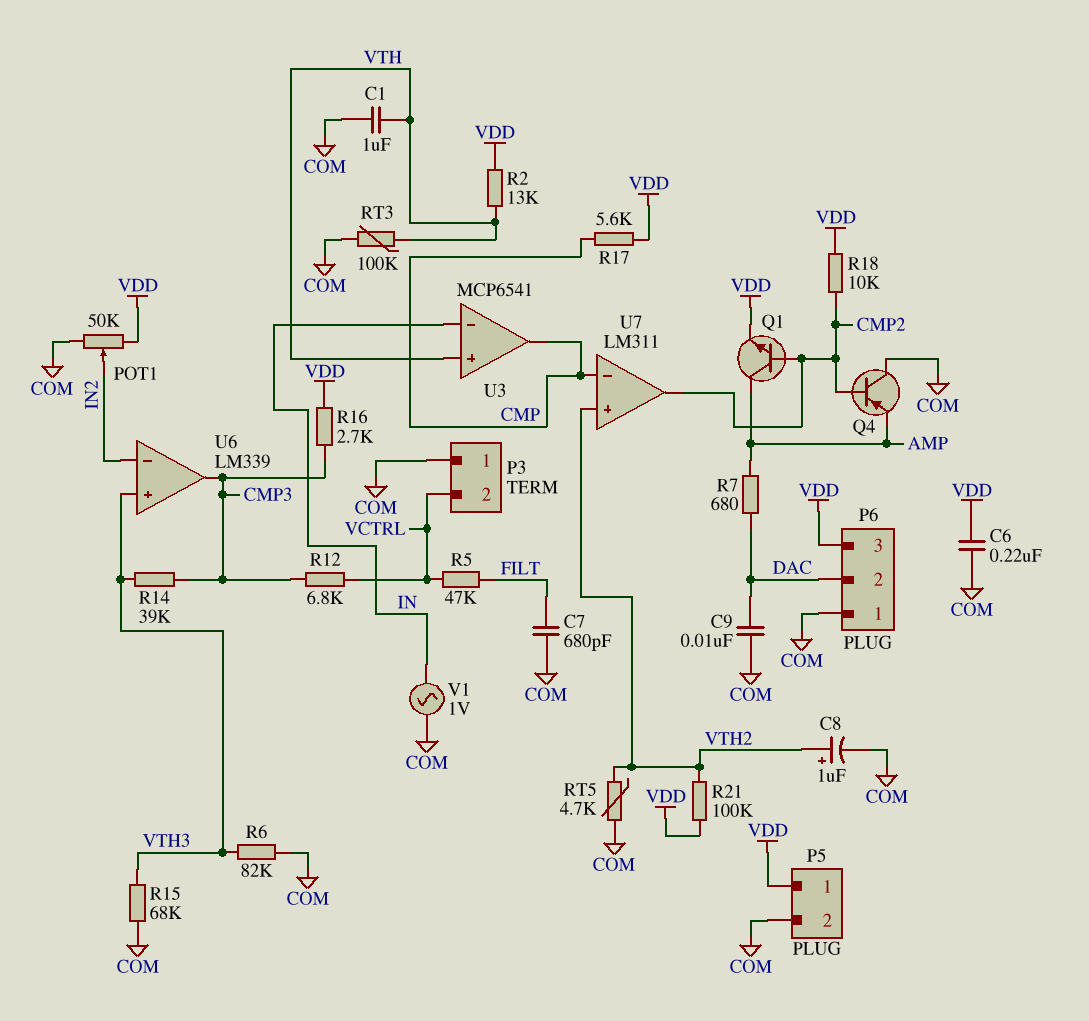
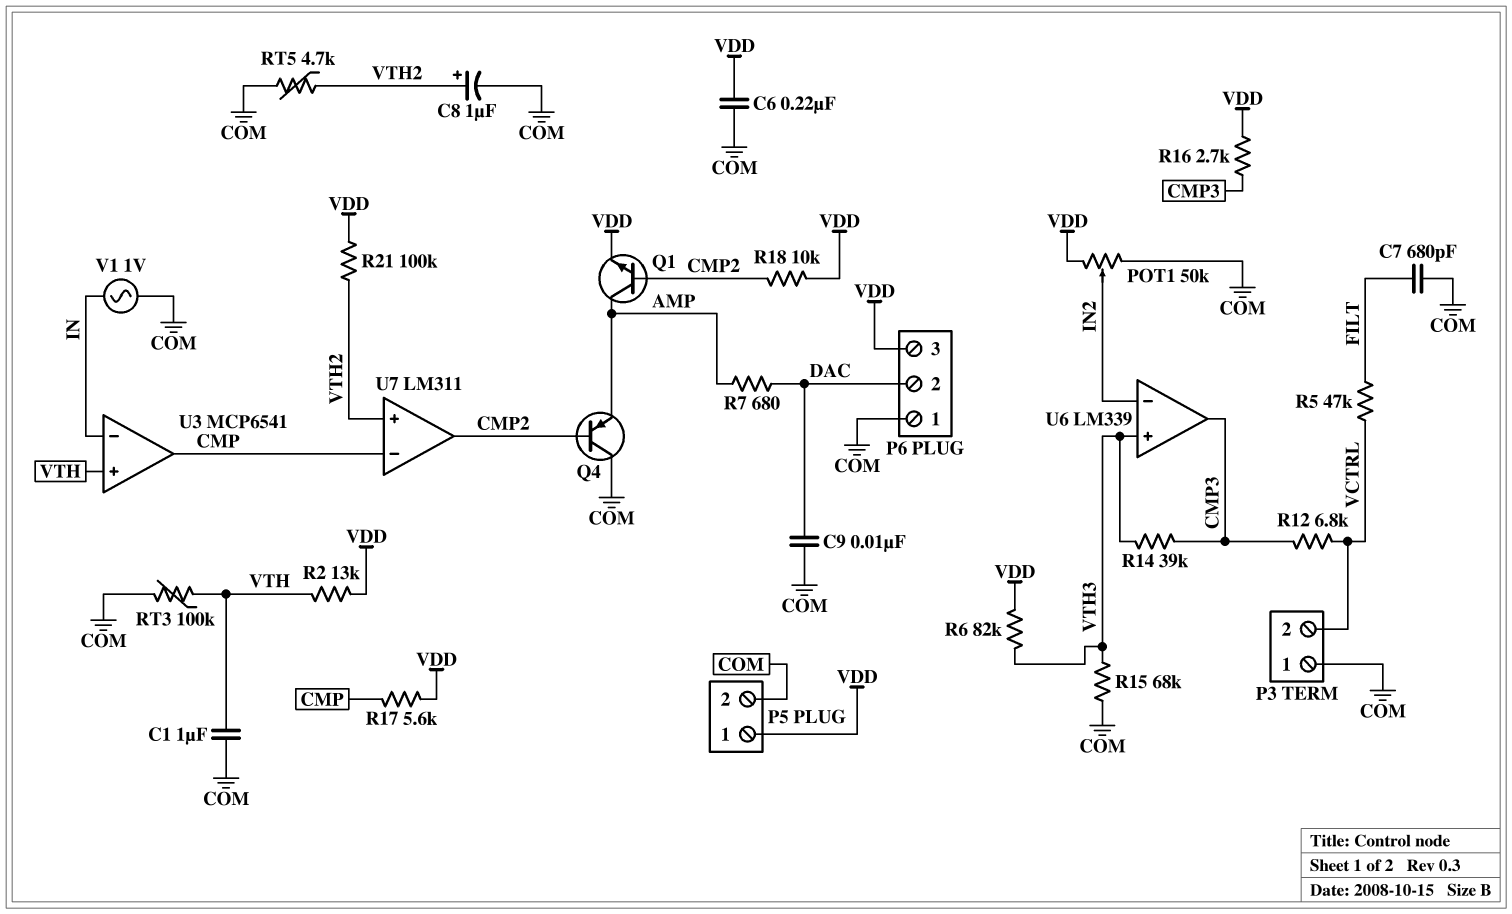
R6: 82k (COM, VTH3) -> 82k (VDD, VTH3)

